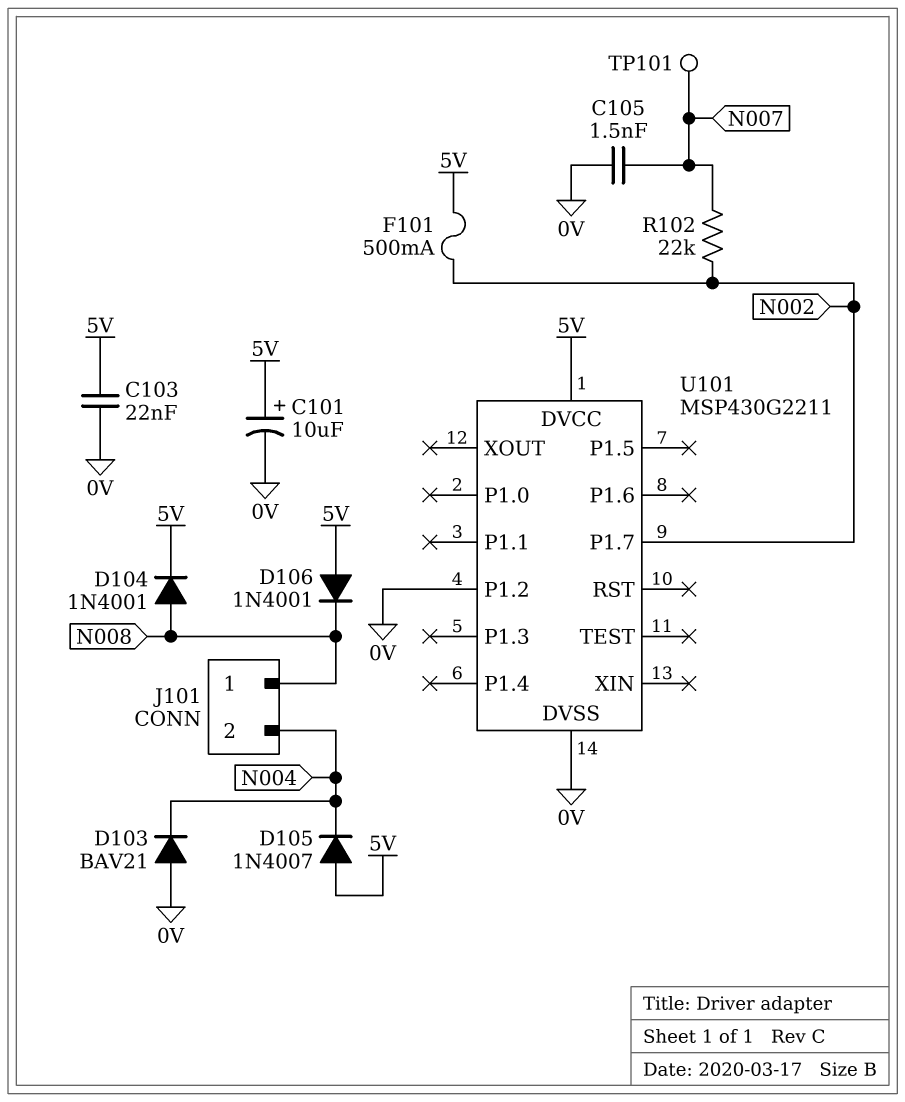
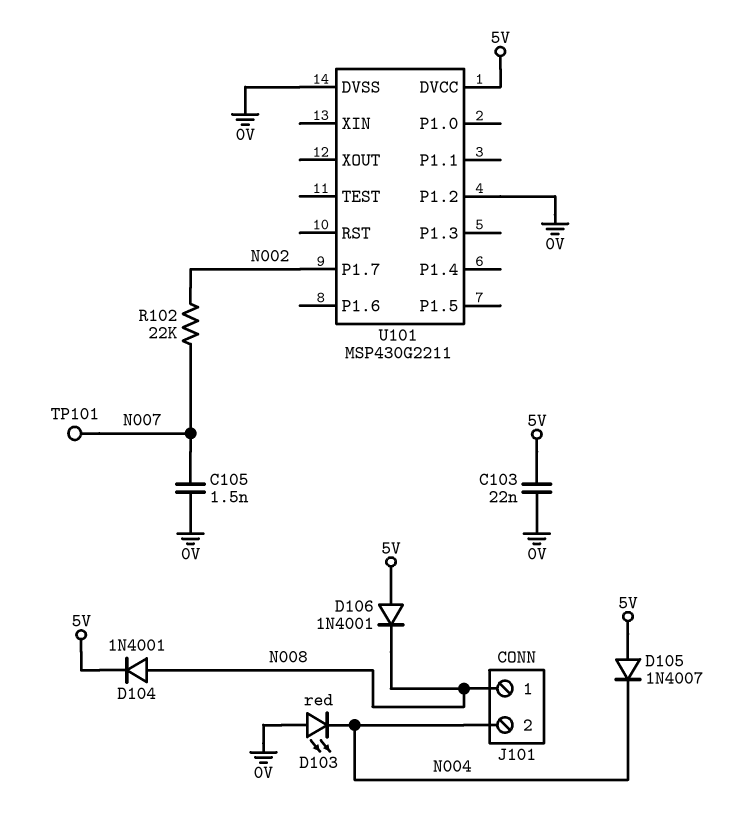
C101: 10uF (plus 5V, minus 0V) -> none
D103: diode BAV21 (A 0V, K N004) -> LED red (A 0V, K N004)
F101: 500mA (5V, N002) -> none

